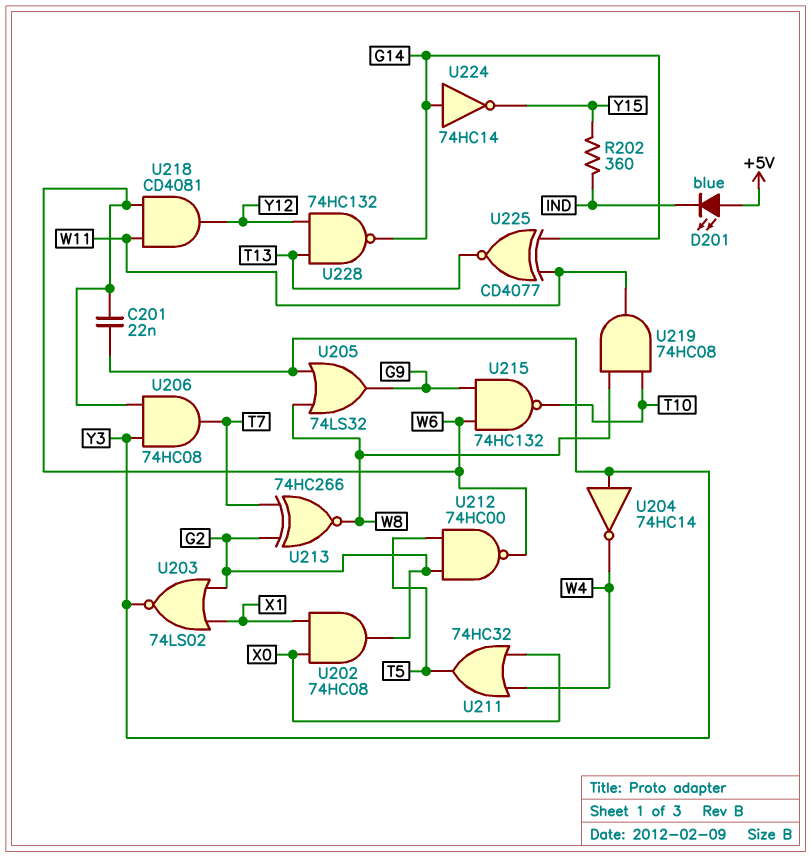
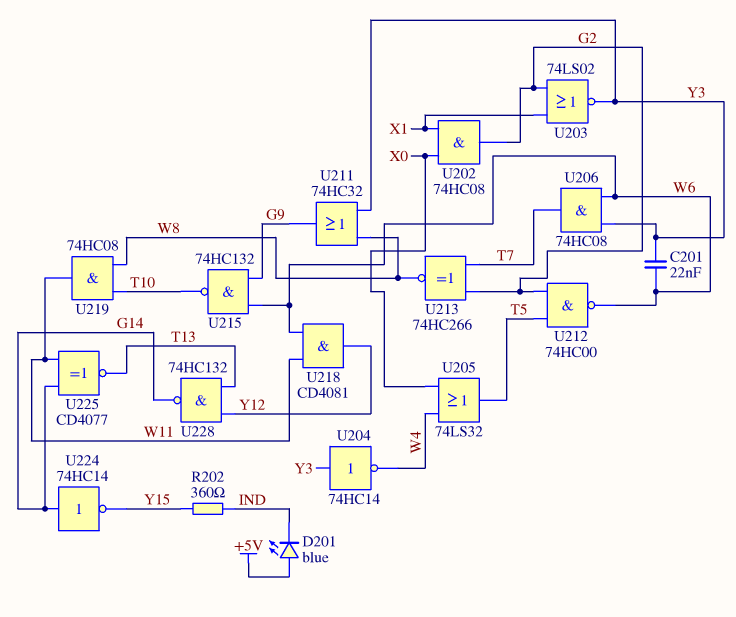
U205: OR 74LS32 (in W8, in Y3, out G9) -> OR 74LS32 (in W4, in X0, out T5)
U211: OR 74HC32 (in W4, in X0, out T5) -> OR 74HC32 (in W8, in Y3, out G9)

